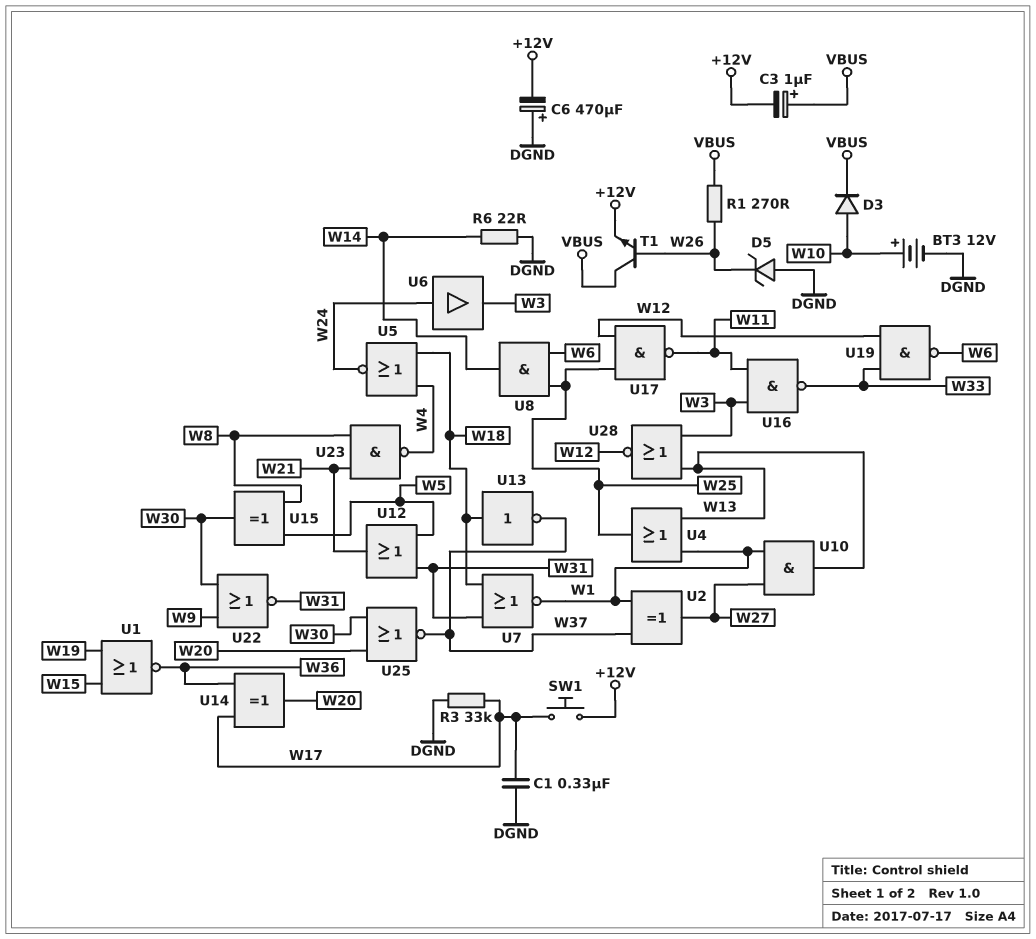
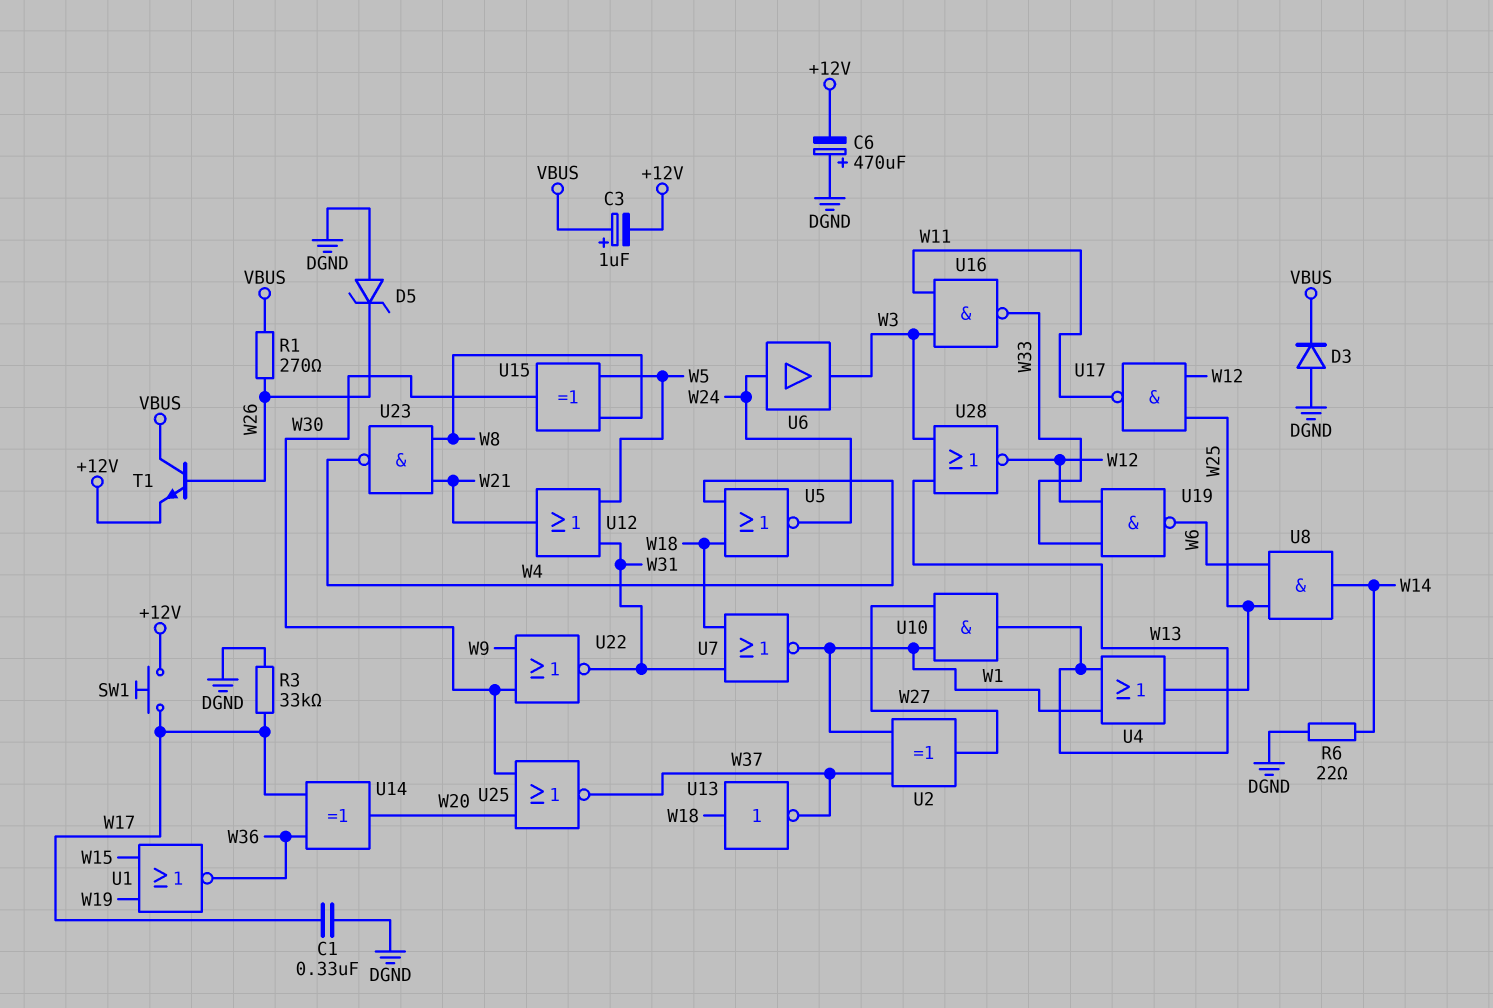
BT3: 12V (plus W10, minus DGND) -> none
D3: diode (A W10, K VBUS) -> diode (A DGND, K VBUS)

